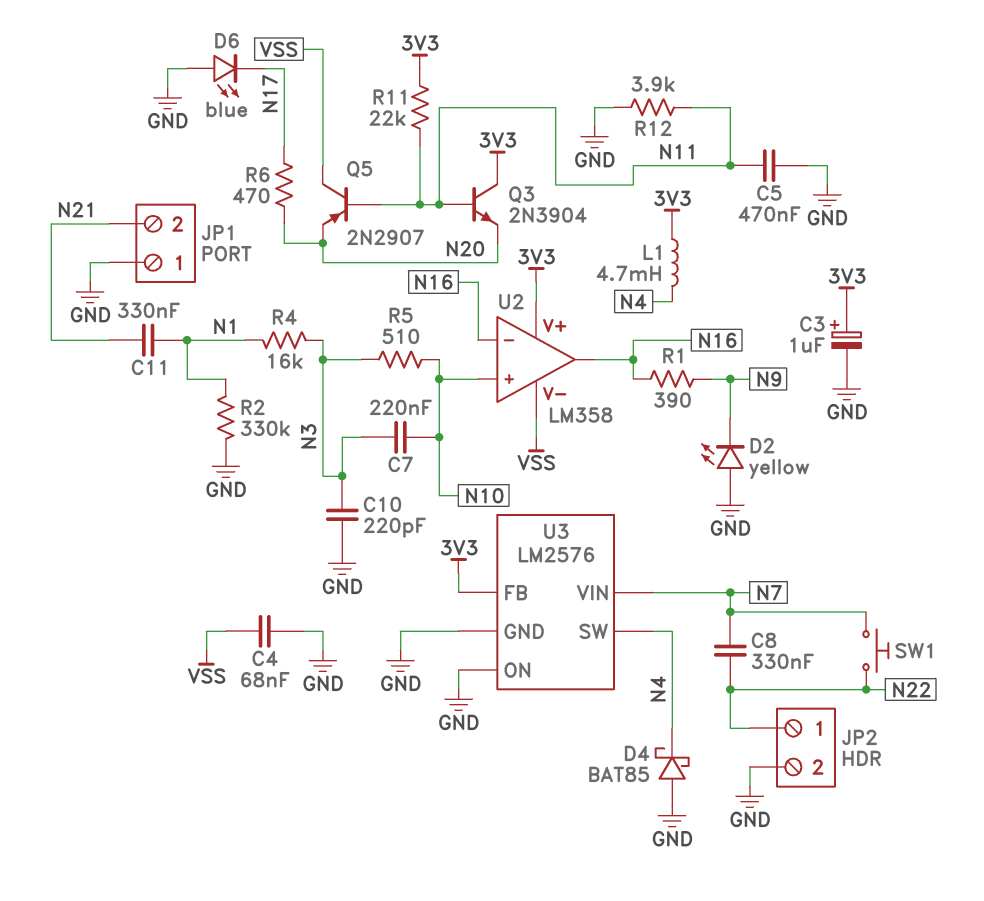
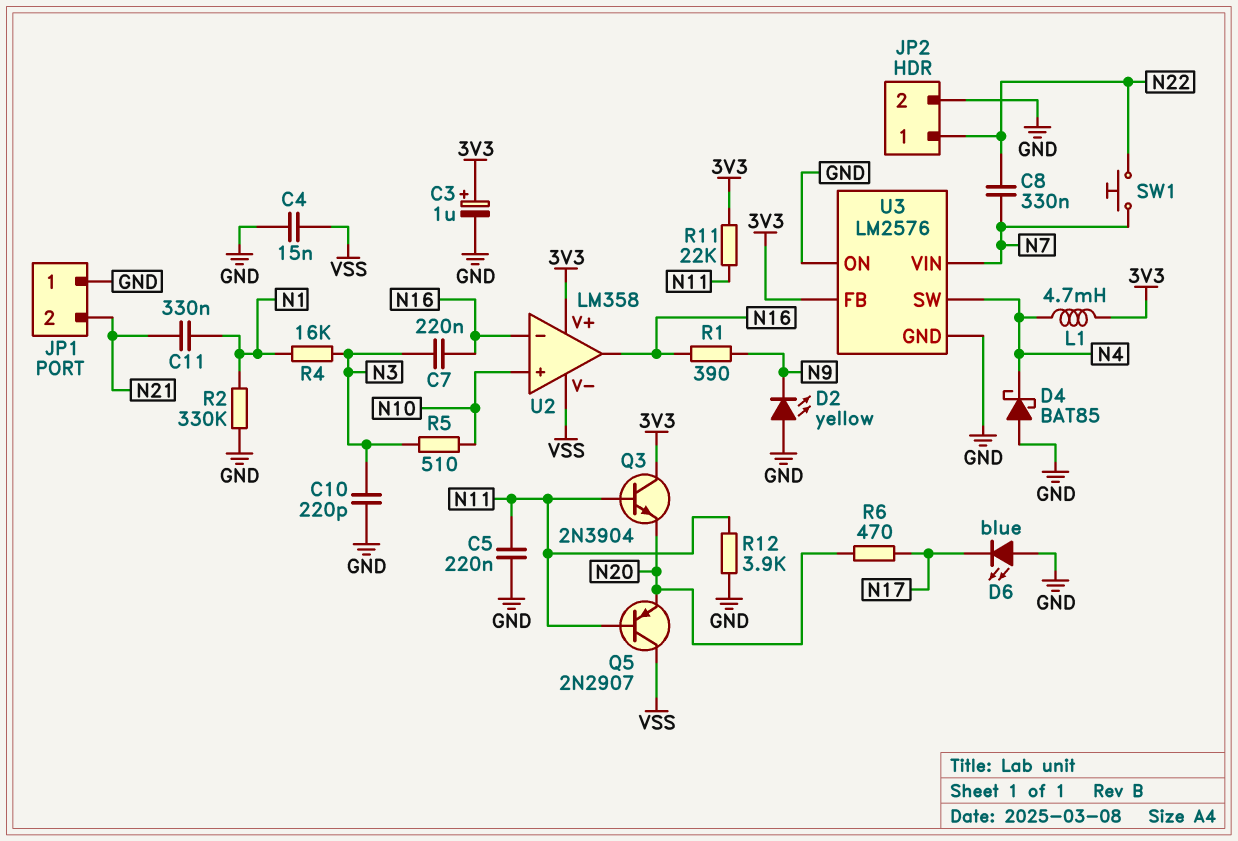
C4: 68nF (GND, VSS) -> 15nF (GND, VSS)
C5: 470nF (GND, N11) -> 220nF (GND, N11)
C7: 220nF (N3, N10) -> 220nF (N3, N16)

